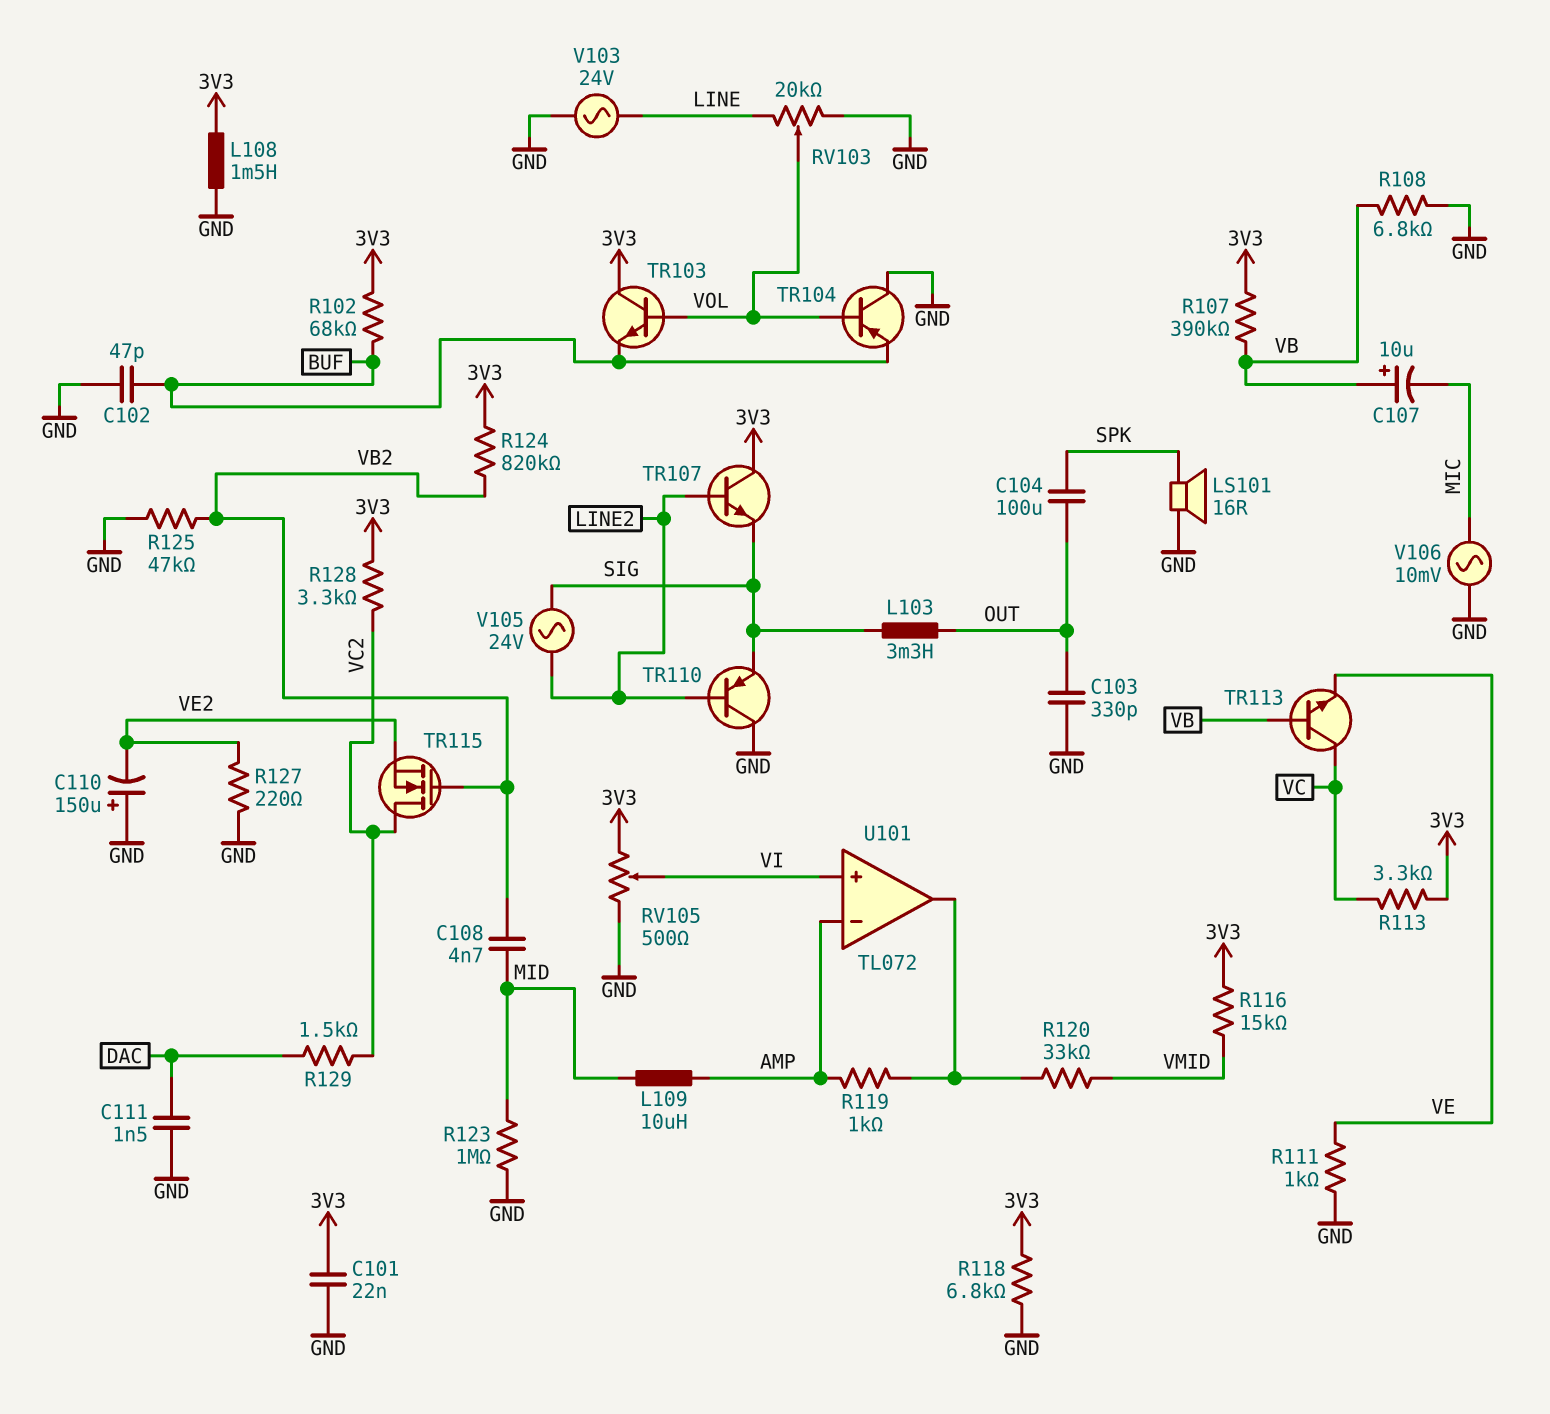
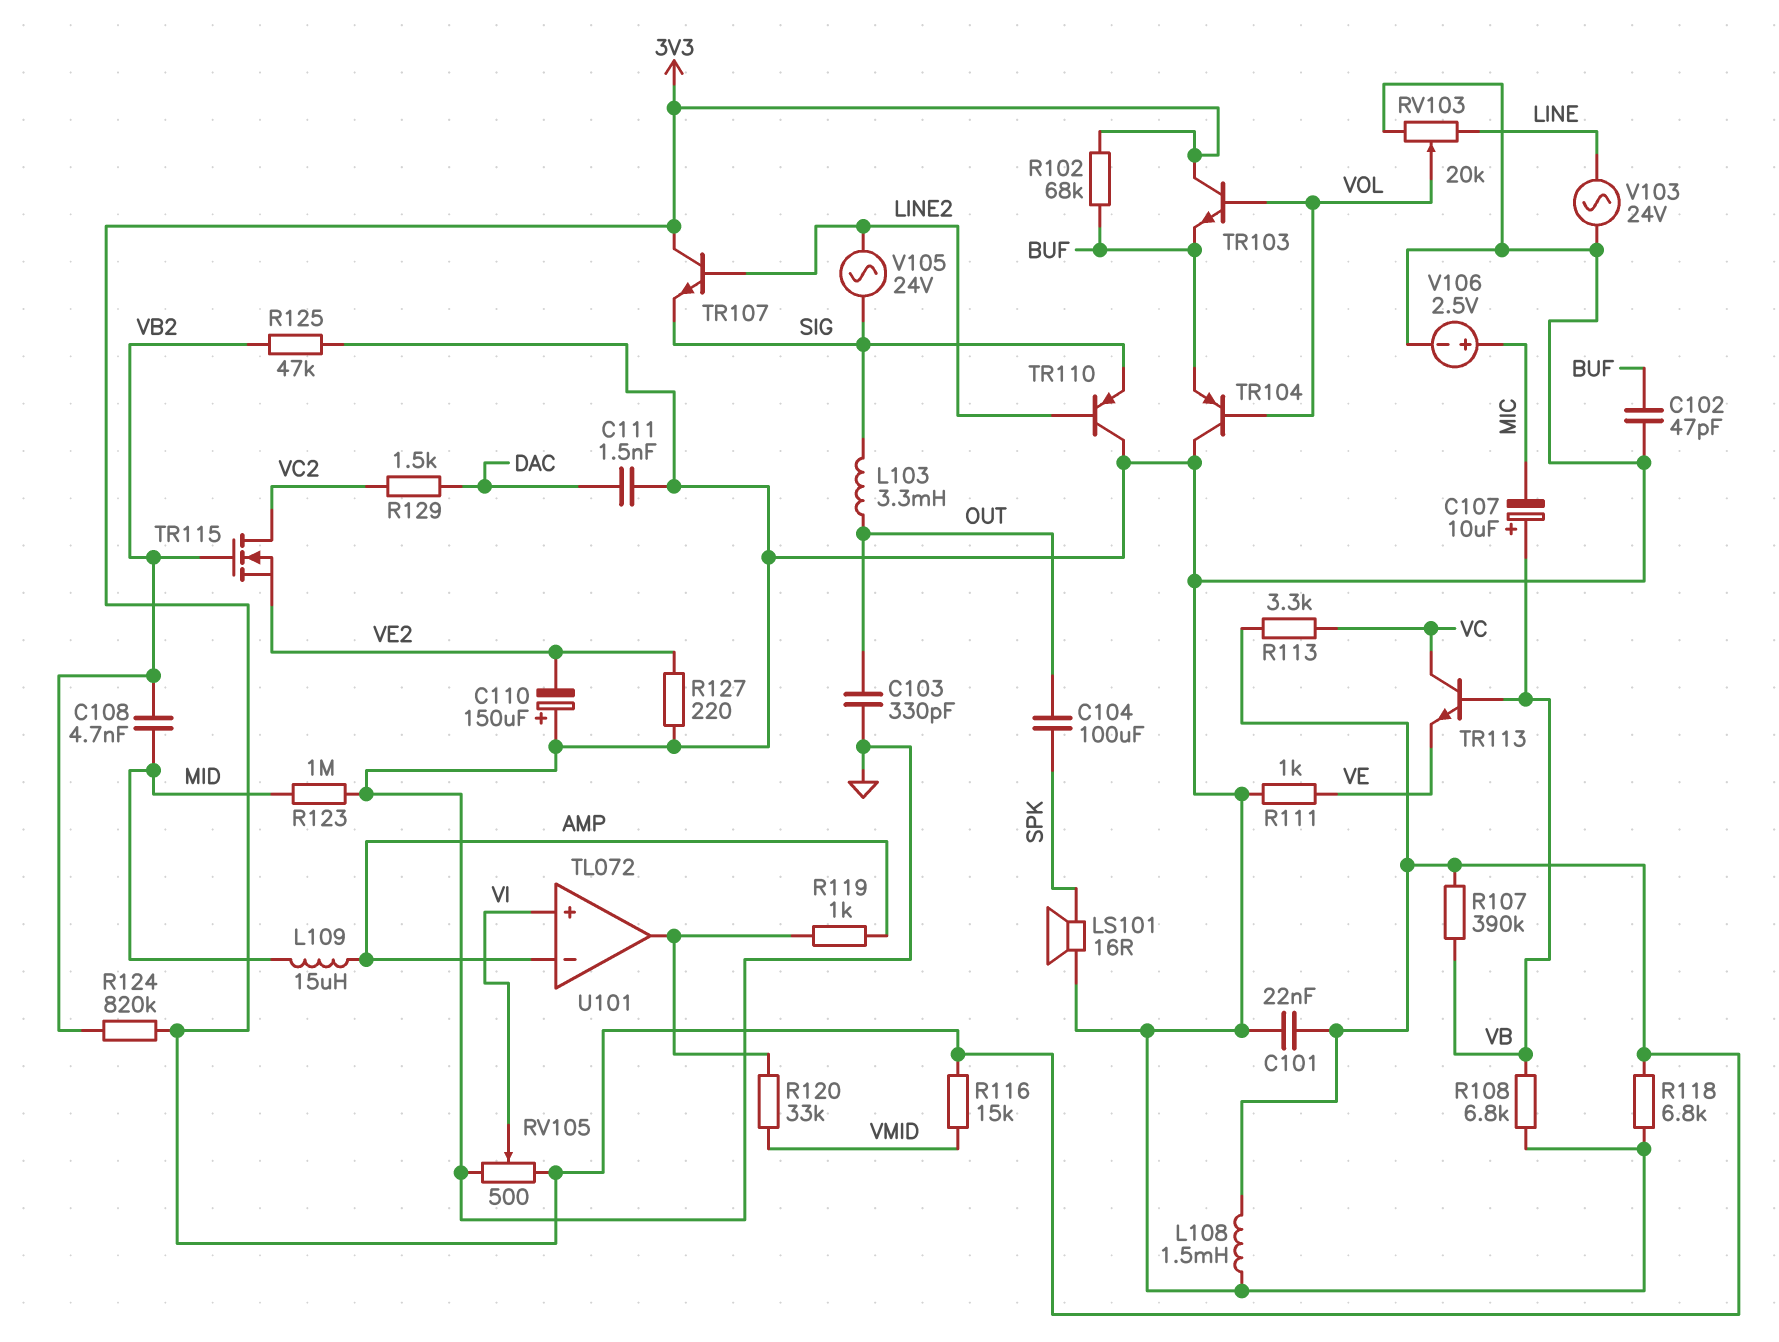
L109: 10uH (AMP, MID) -> 15uH (AMP, MID)
R128: 3.3k (3V3, VC2) -> none
V106: AC 10mV (GND, MIC) -> 2.5V (plus MIC, minus GND)

